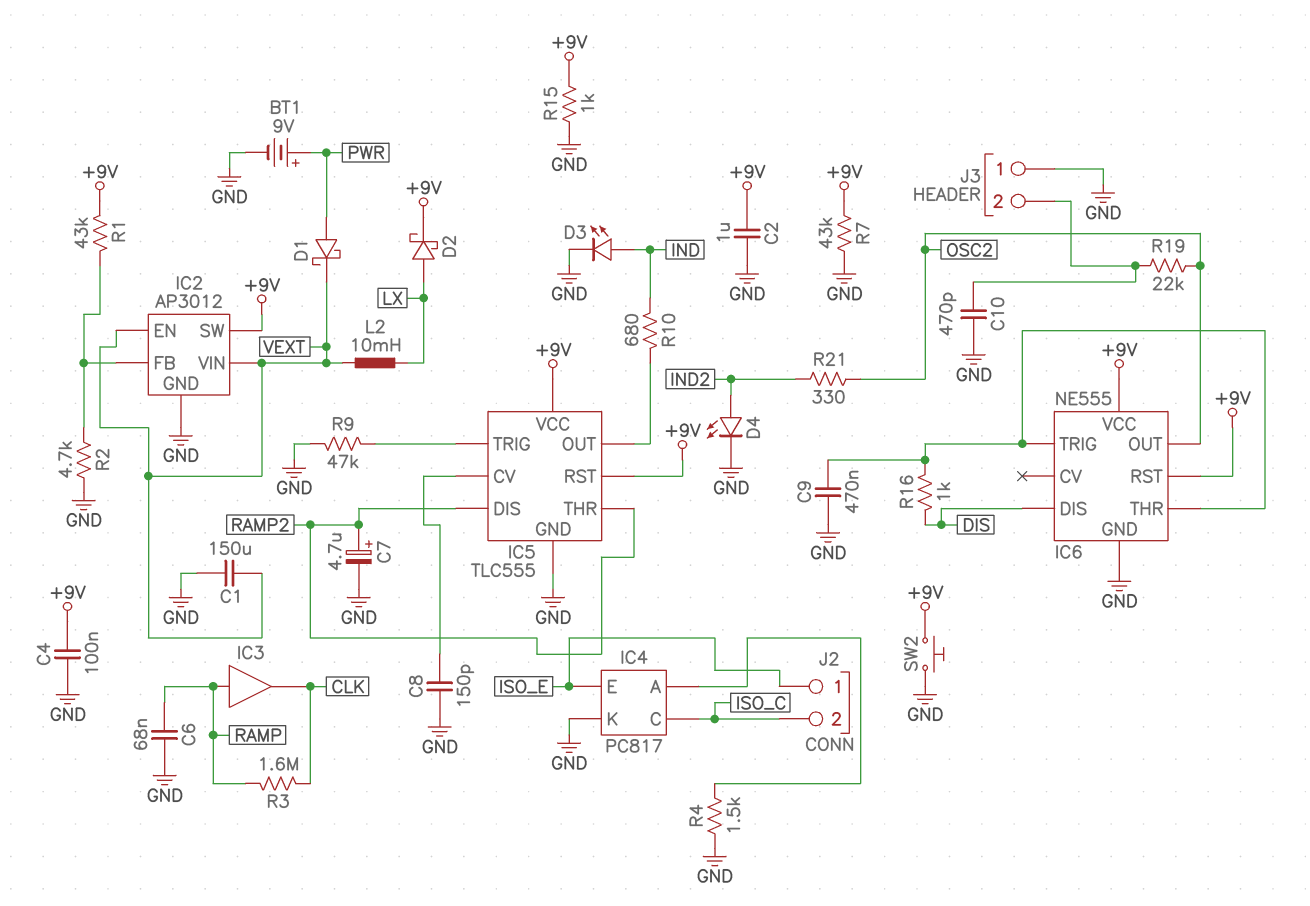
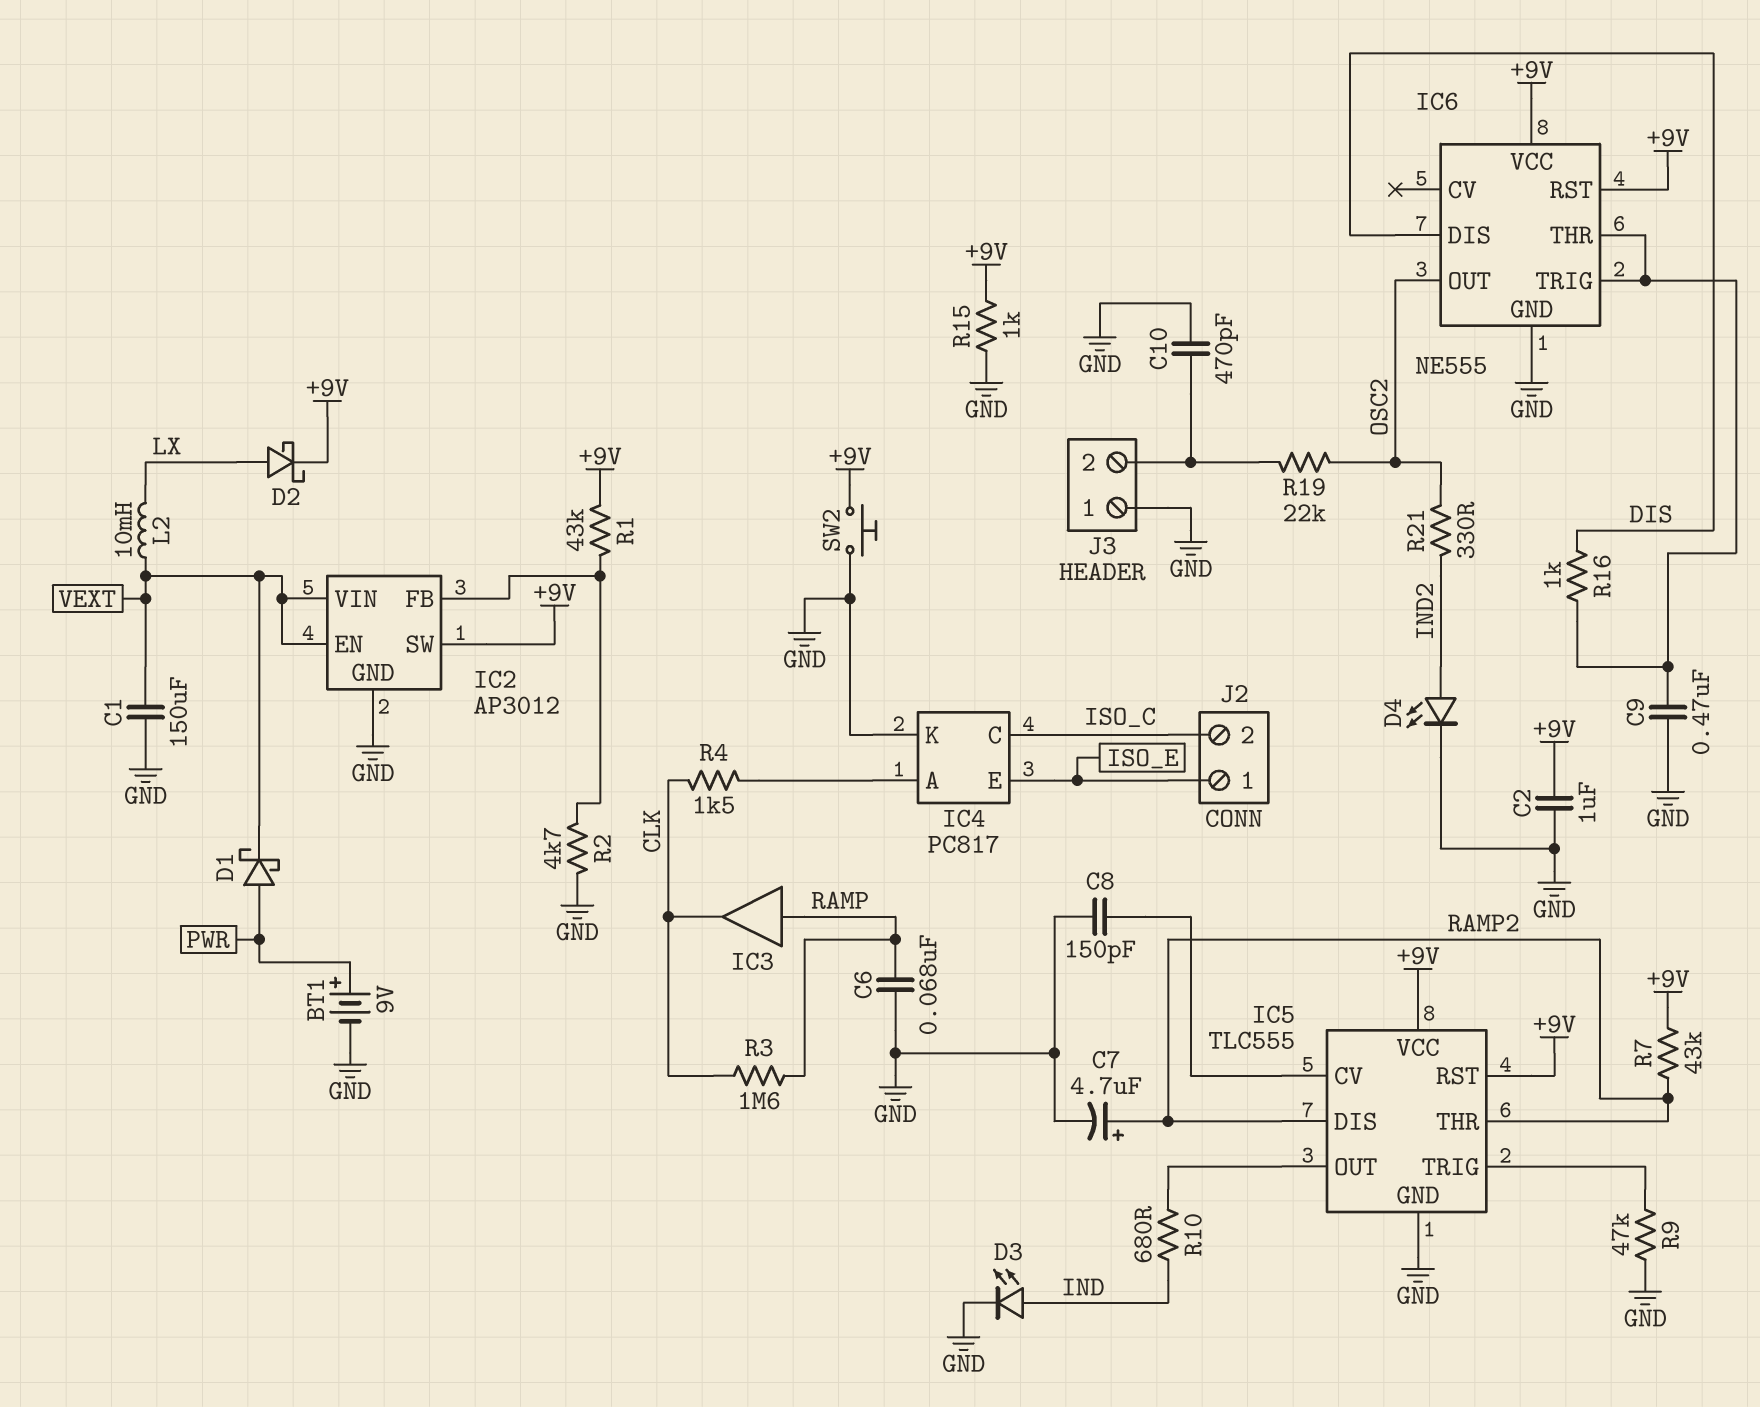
C4: 100nF (+9V, GND) -> none
R4: 1.5k (GND, IC4/A) -> 1.5k (CLK, IC4/A)
R7: 43k (+9V, GND) -> 43k (+9V, RAMP2)

